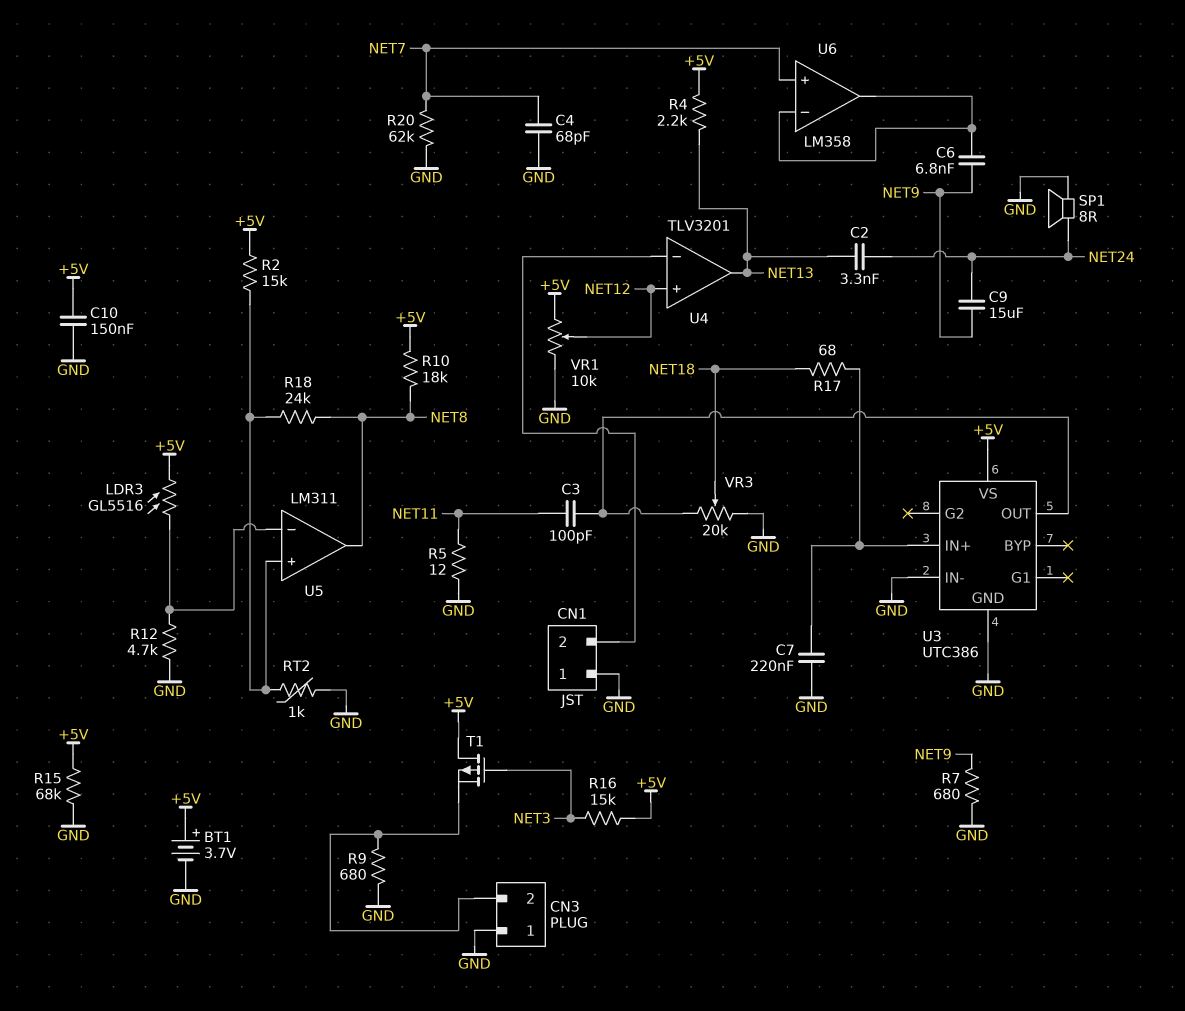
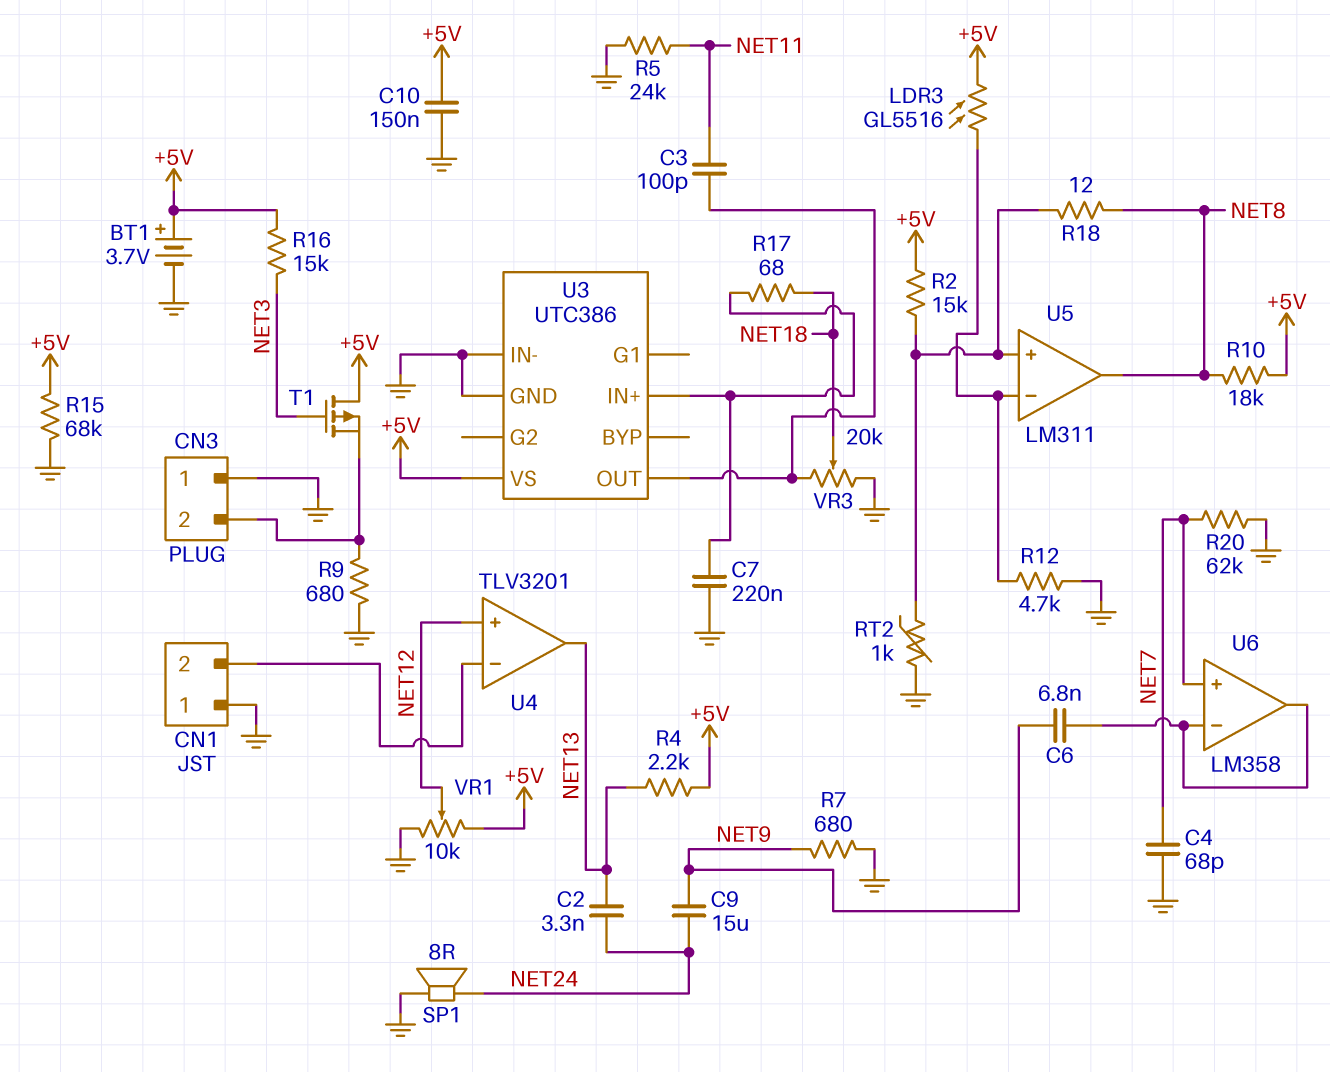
R5: 12 (GND, NET11) -> 24k (GND, NET11)
R18: 24k (NET8, U5/in+) -> 12 (NET8, U5/in+)

